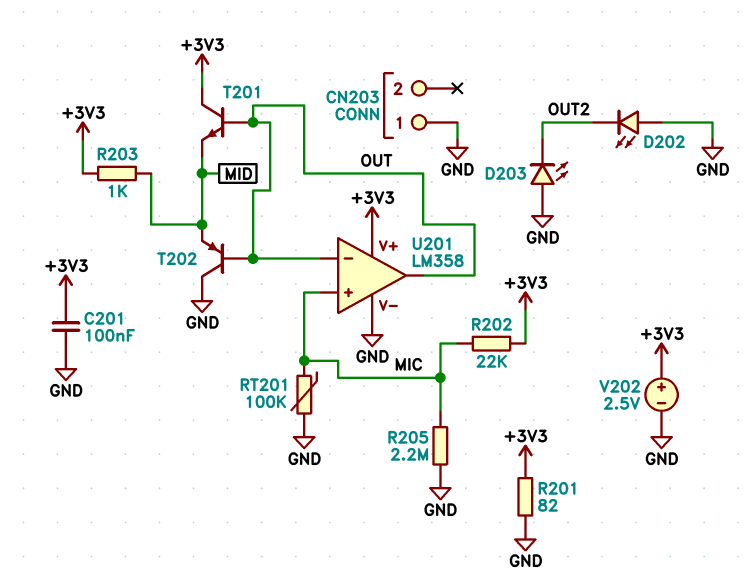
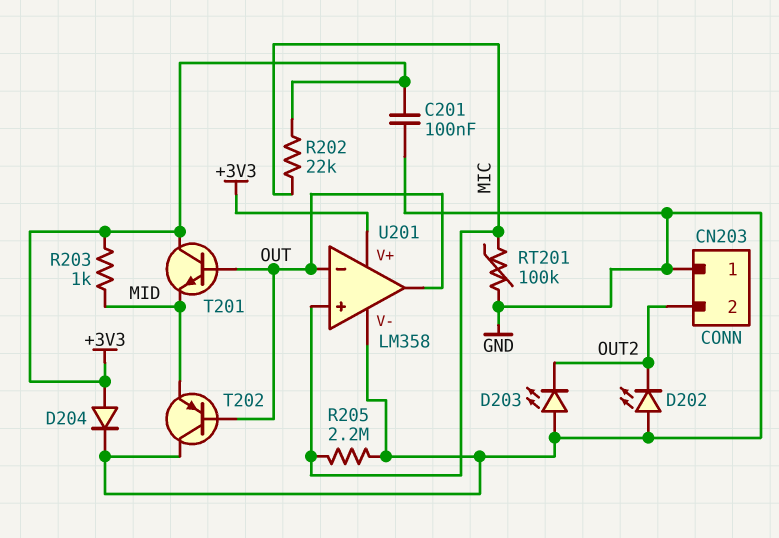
CN203 pin 2: none -> OUT2
D204: none -> diode (A +3V3, K GND)
R201: 82 (+3V3, GND) -> none
V202: 2.5V (plus +3V3, minus GND) -> none

